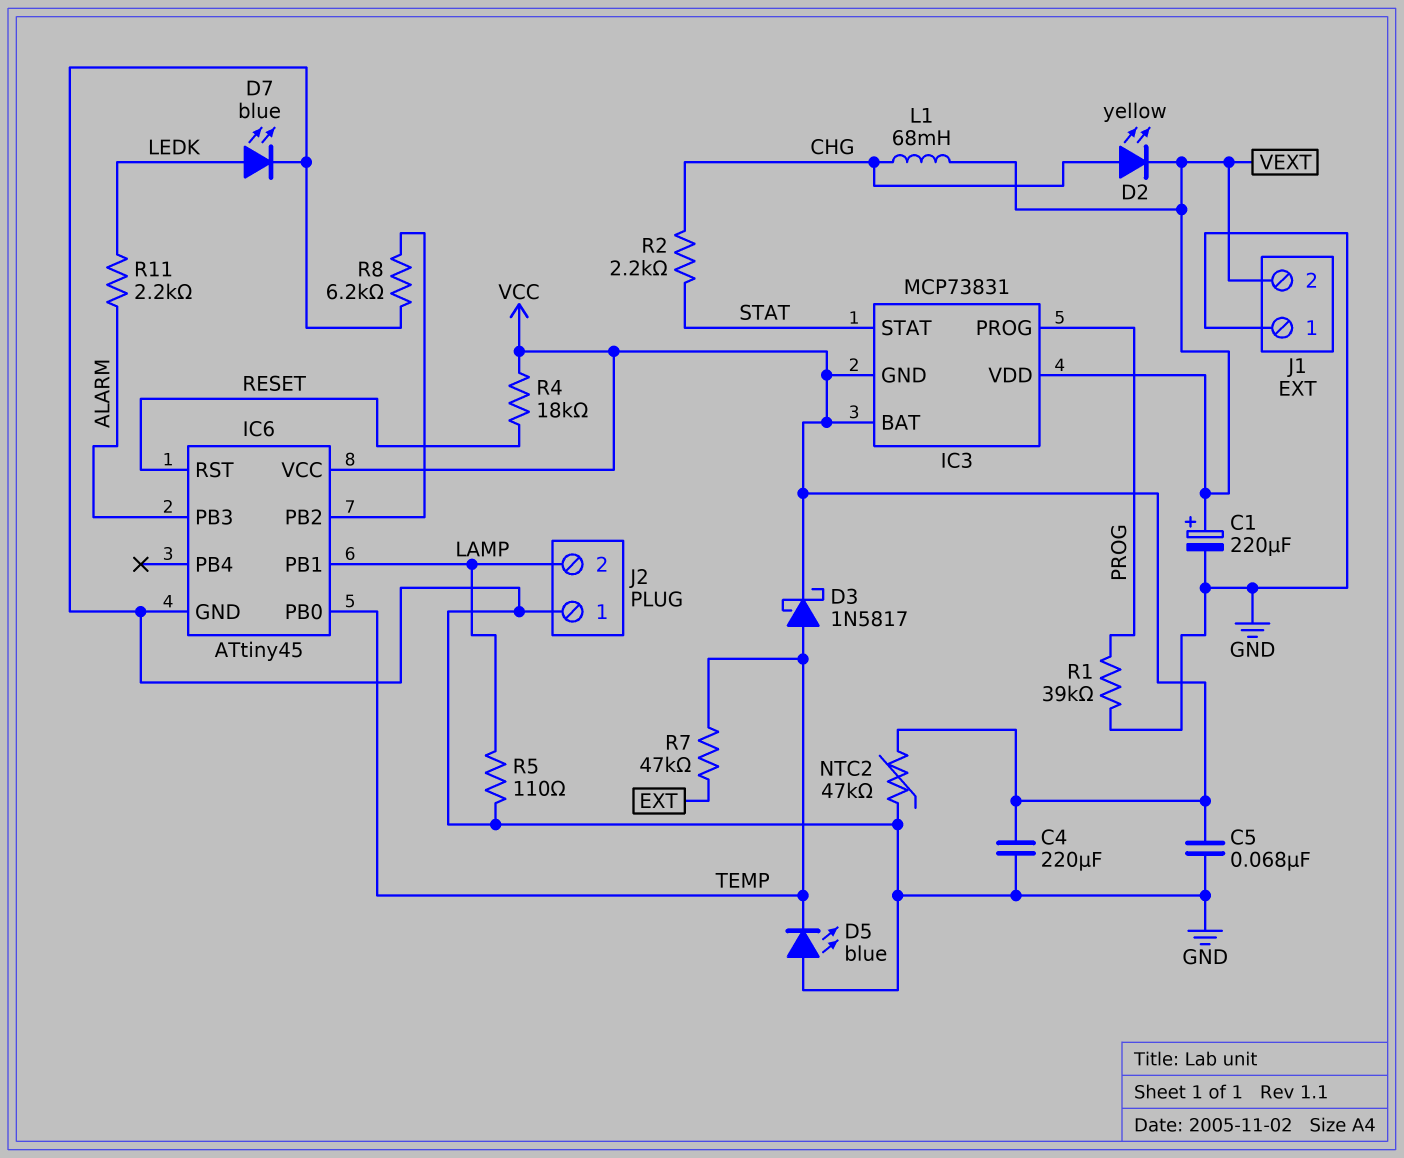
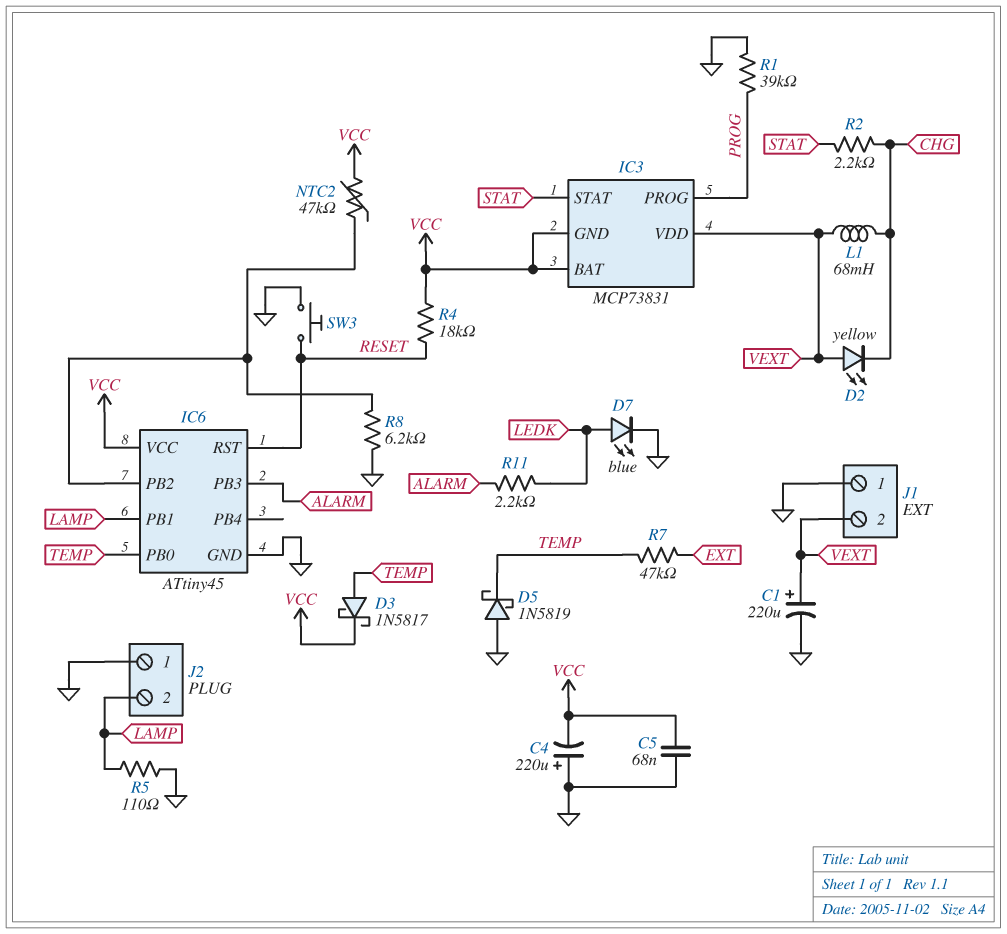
C4: 220uF (GND, VCC) -> 220uF (plus GND, minus VCC)
D2: LED yellow (A CHG, K VEXT) -> LED yellow (A VEXT, K CHG)
D5: LED blue (A GND, K TEMP) -> schottky 1N5819 (A GND, K TEMP)
NTC2: 47k (GND, VCC) -> 47k (IC6/PB2, VCC)
SW3: none -> button (GND, RESET)

